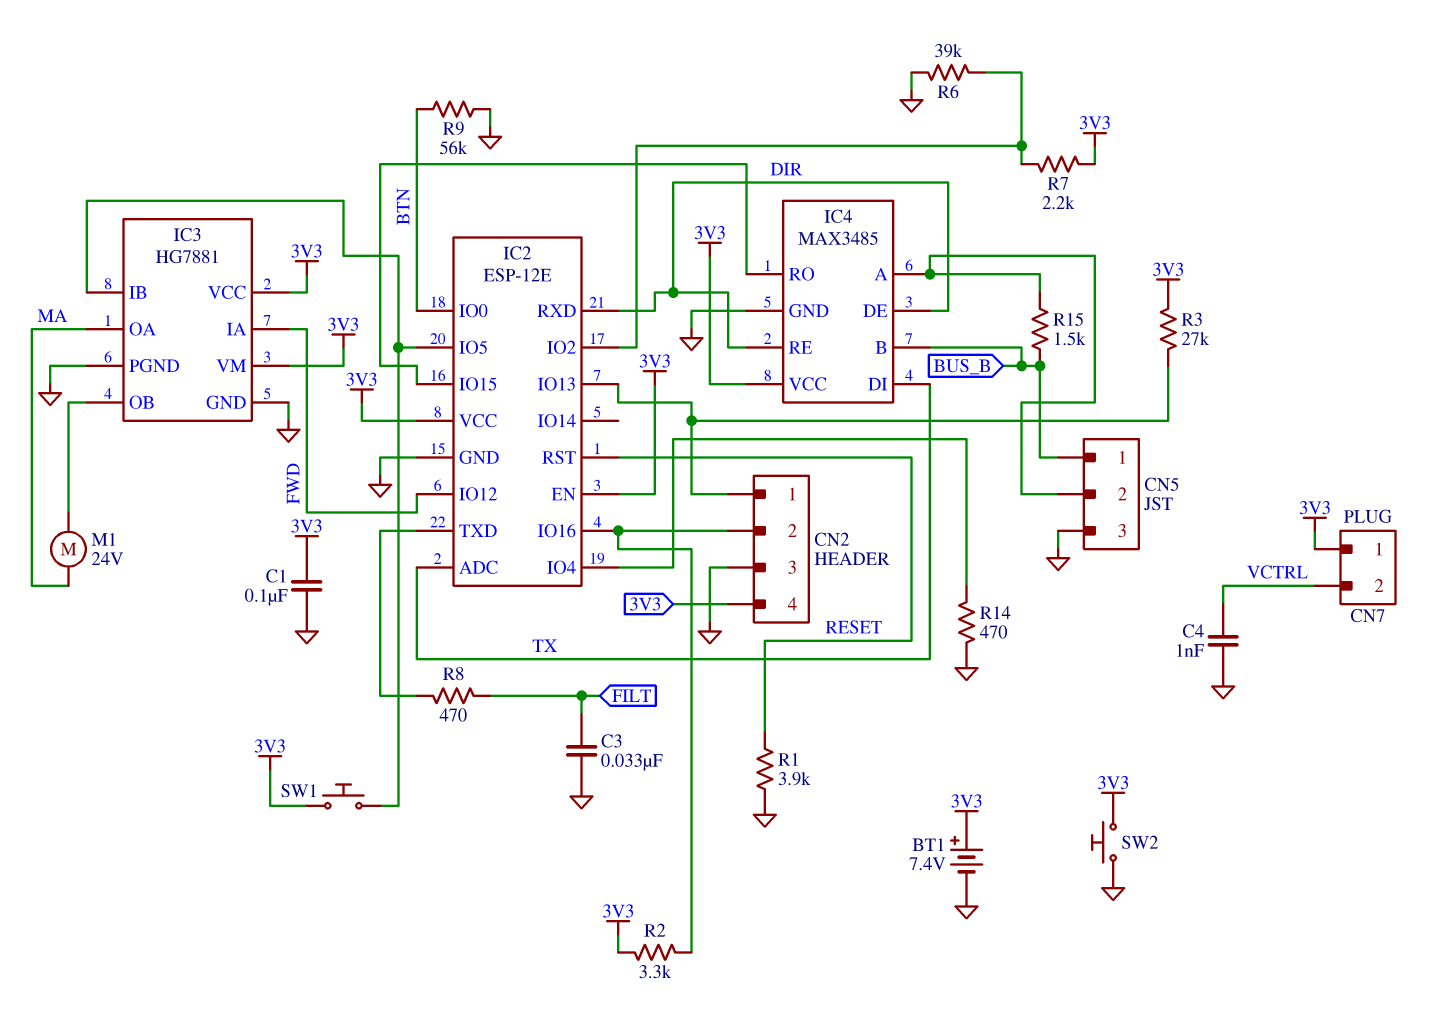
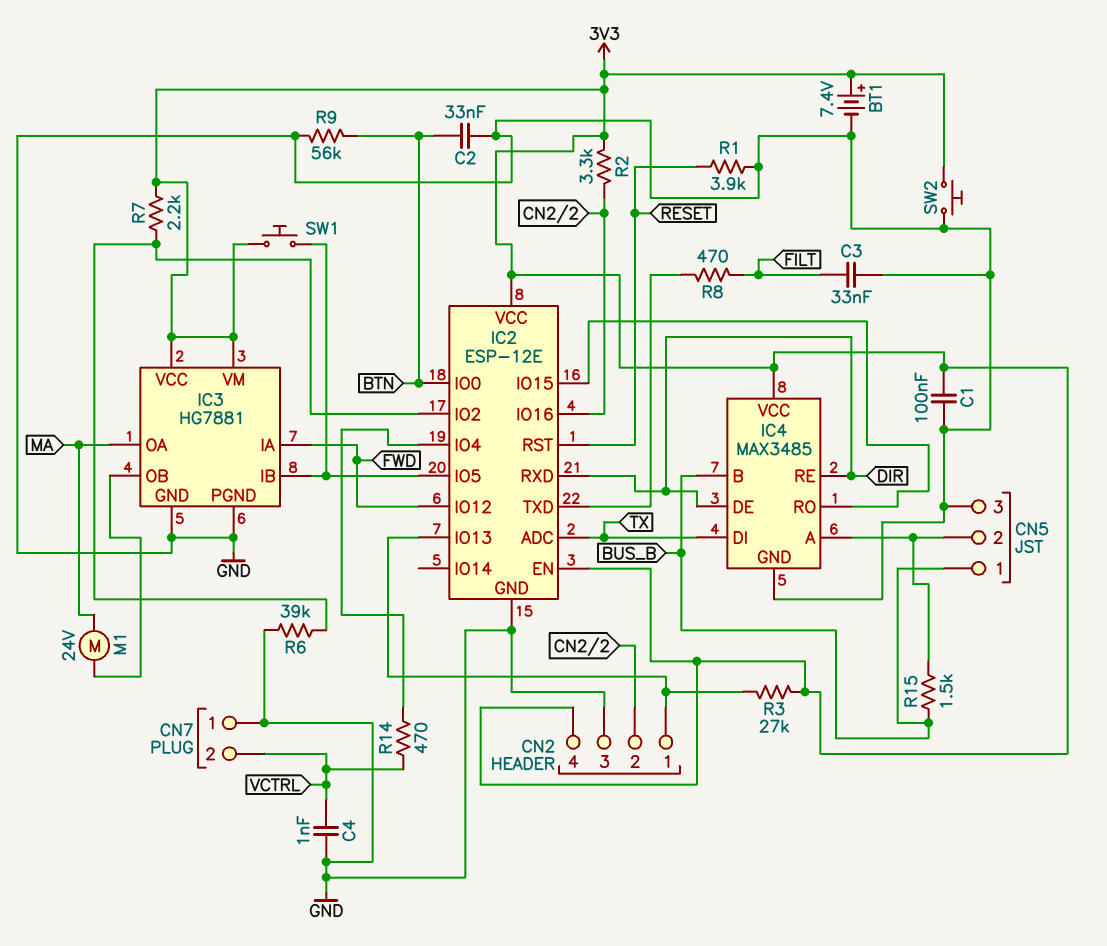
C2: none -> 33nF (BTN, GND)
CN7 pin 1: 3V3 -> GND
R14: 470 (GND, IC2/IO4) -> 470 (IC2/IO4, VCTRL)

